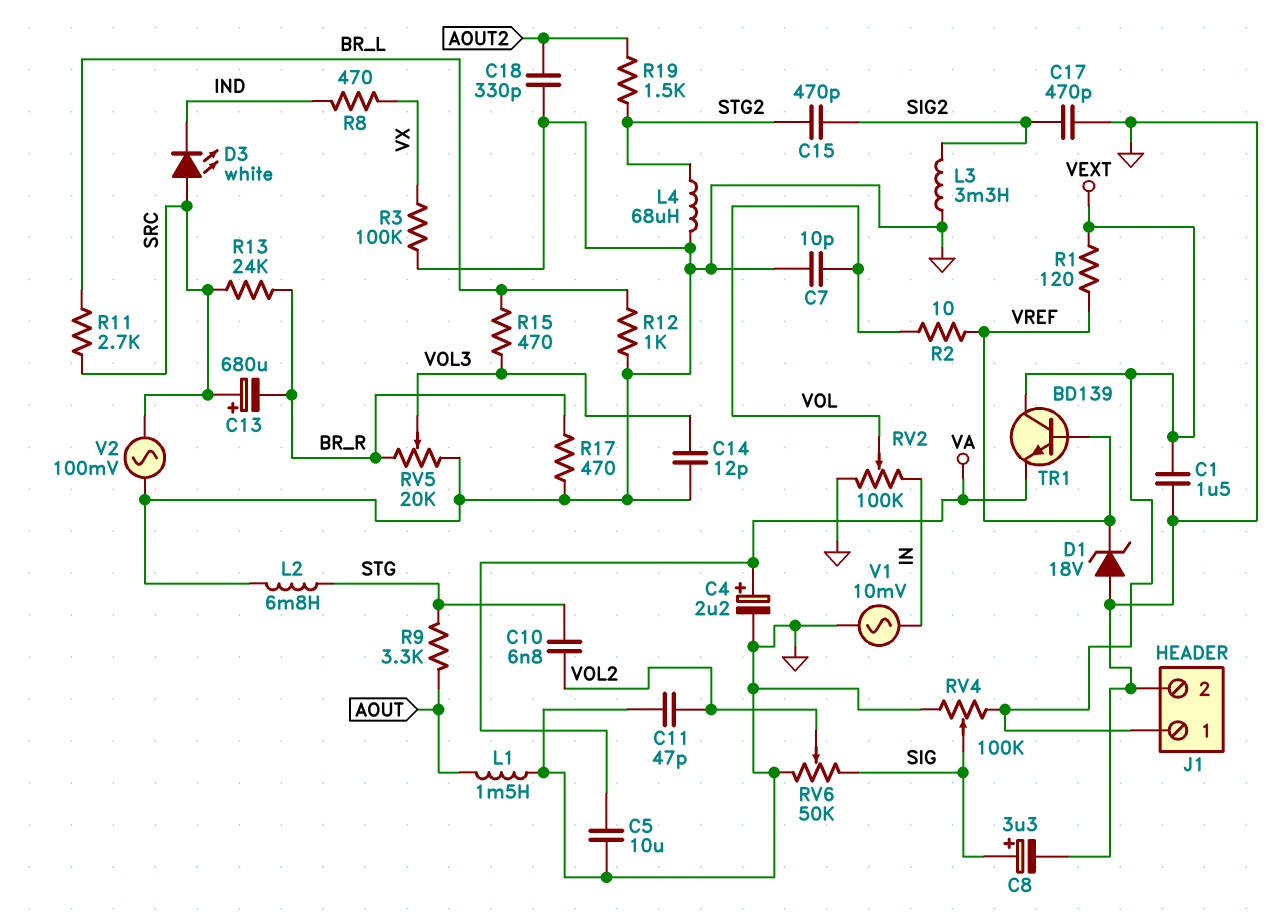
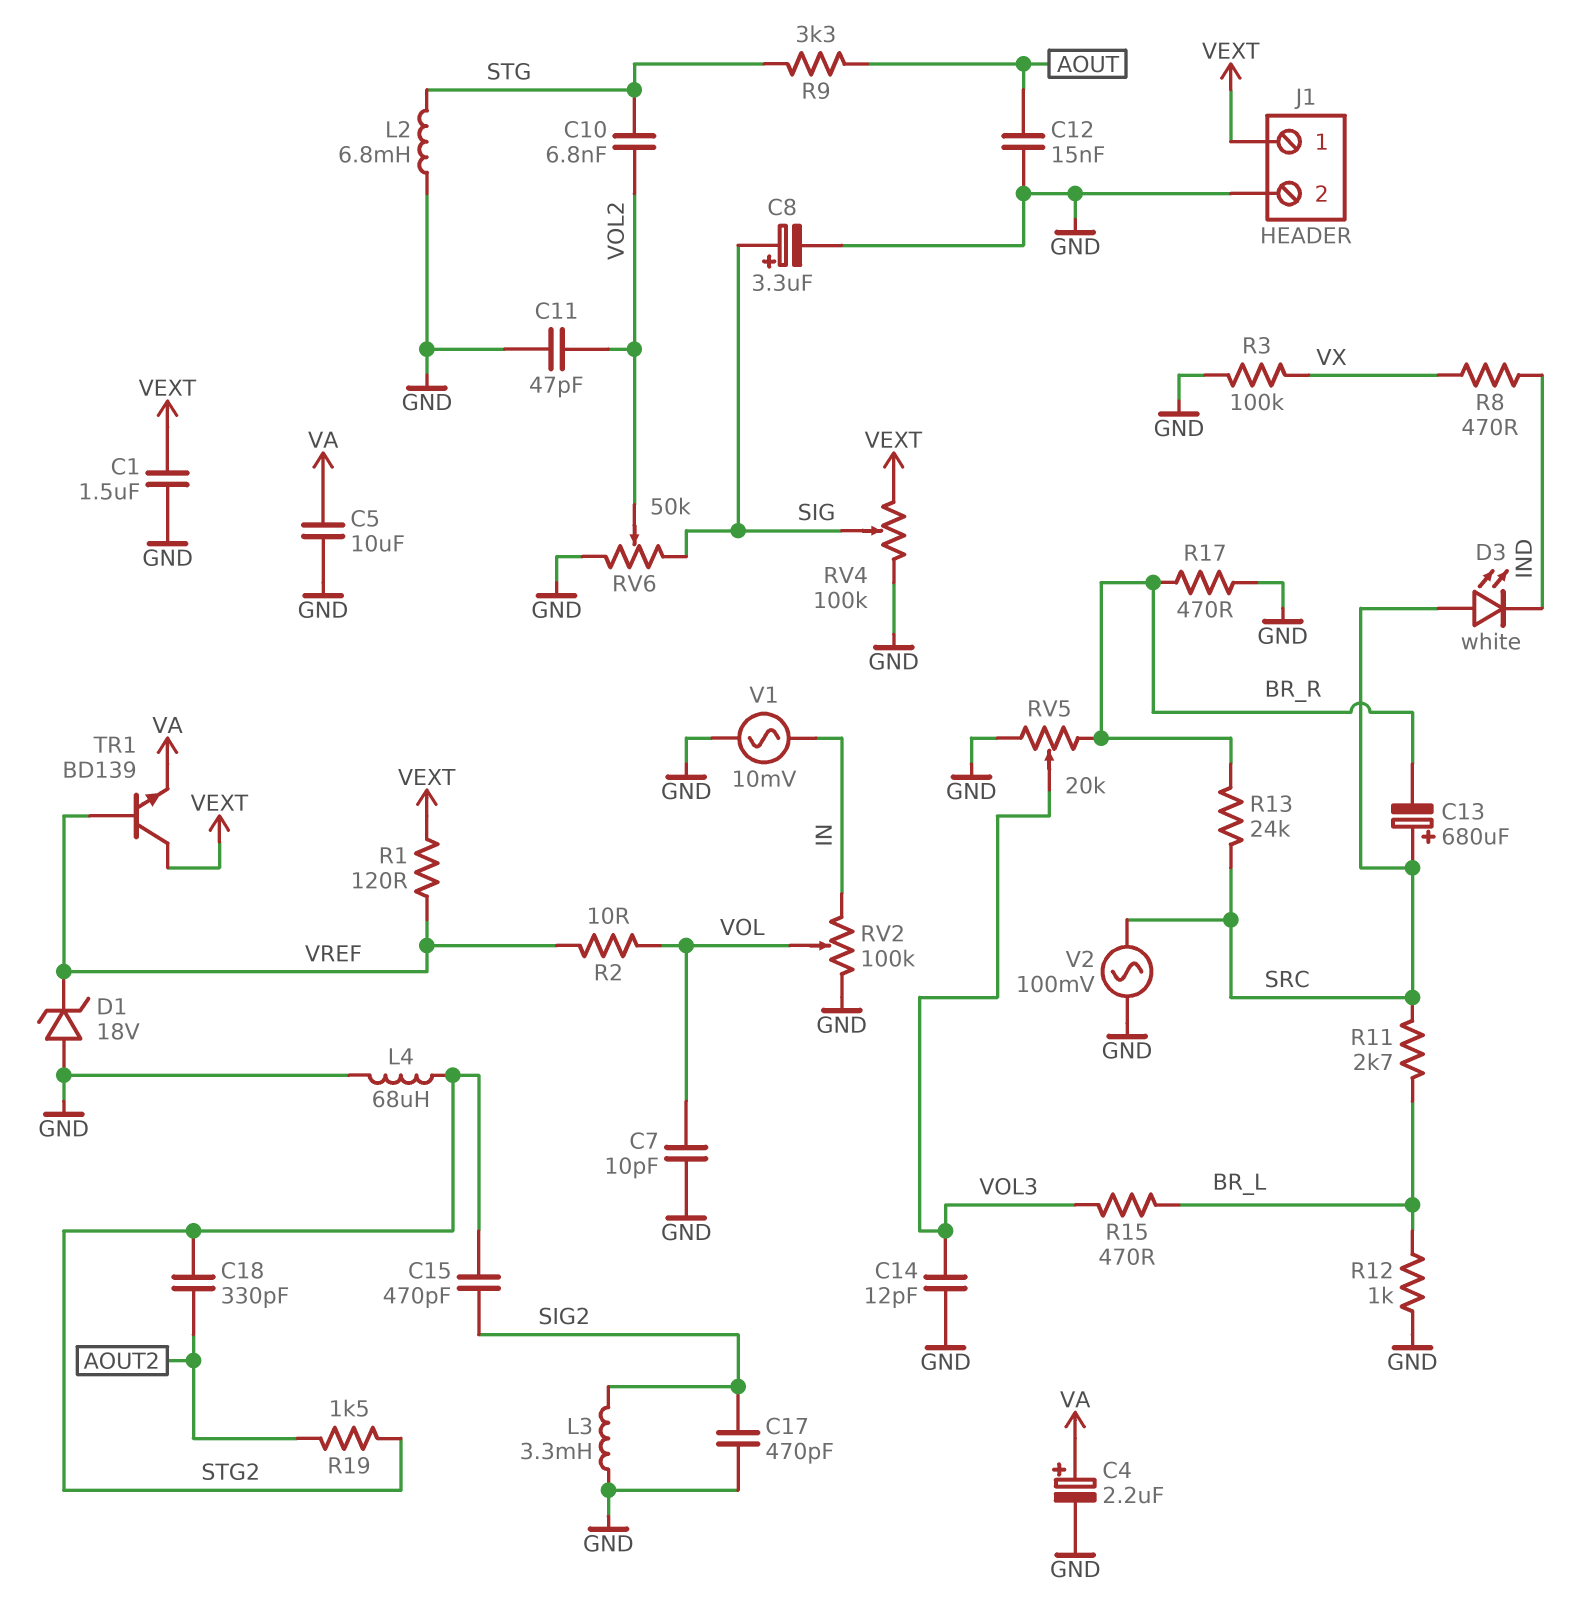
C12: none -> 15nF (AOUT, GND)
C18: 330pF (AOUT2, GND) -> 330pF (AOUT2, STG2)
L1: 1.5mH (AOUT, GND) -> none

